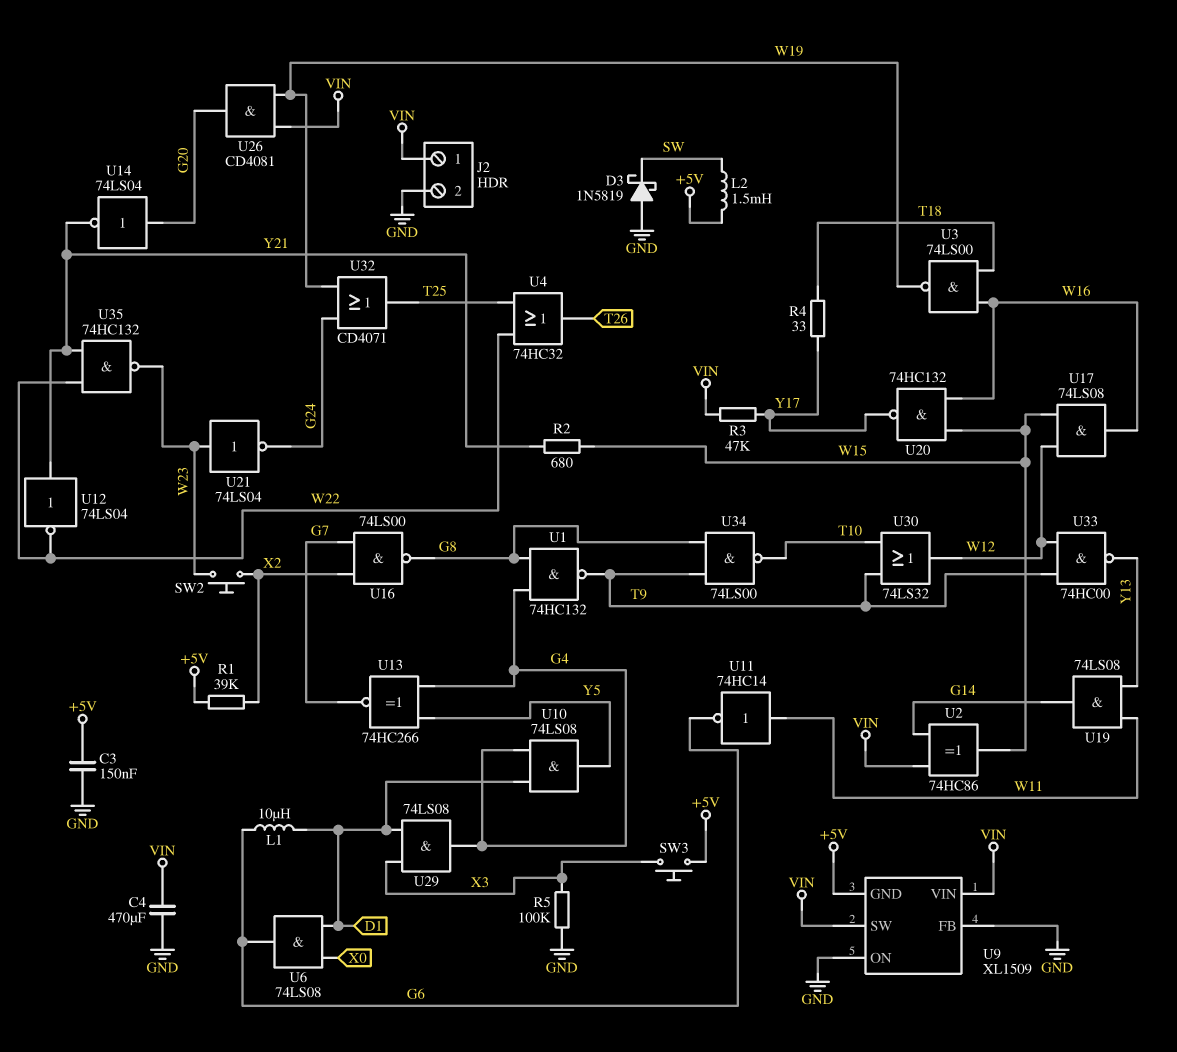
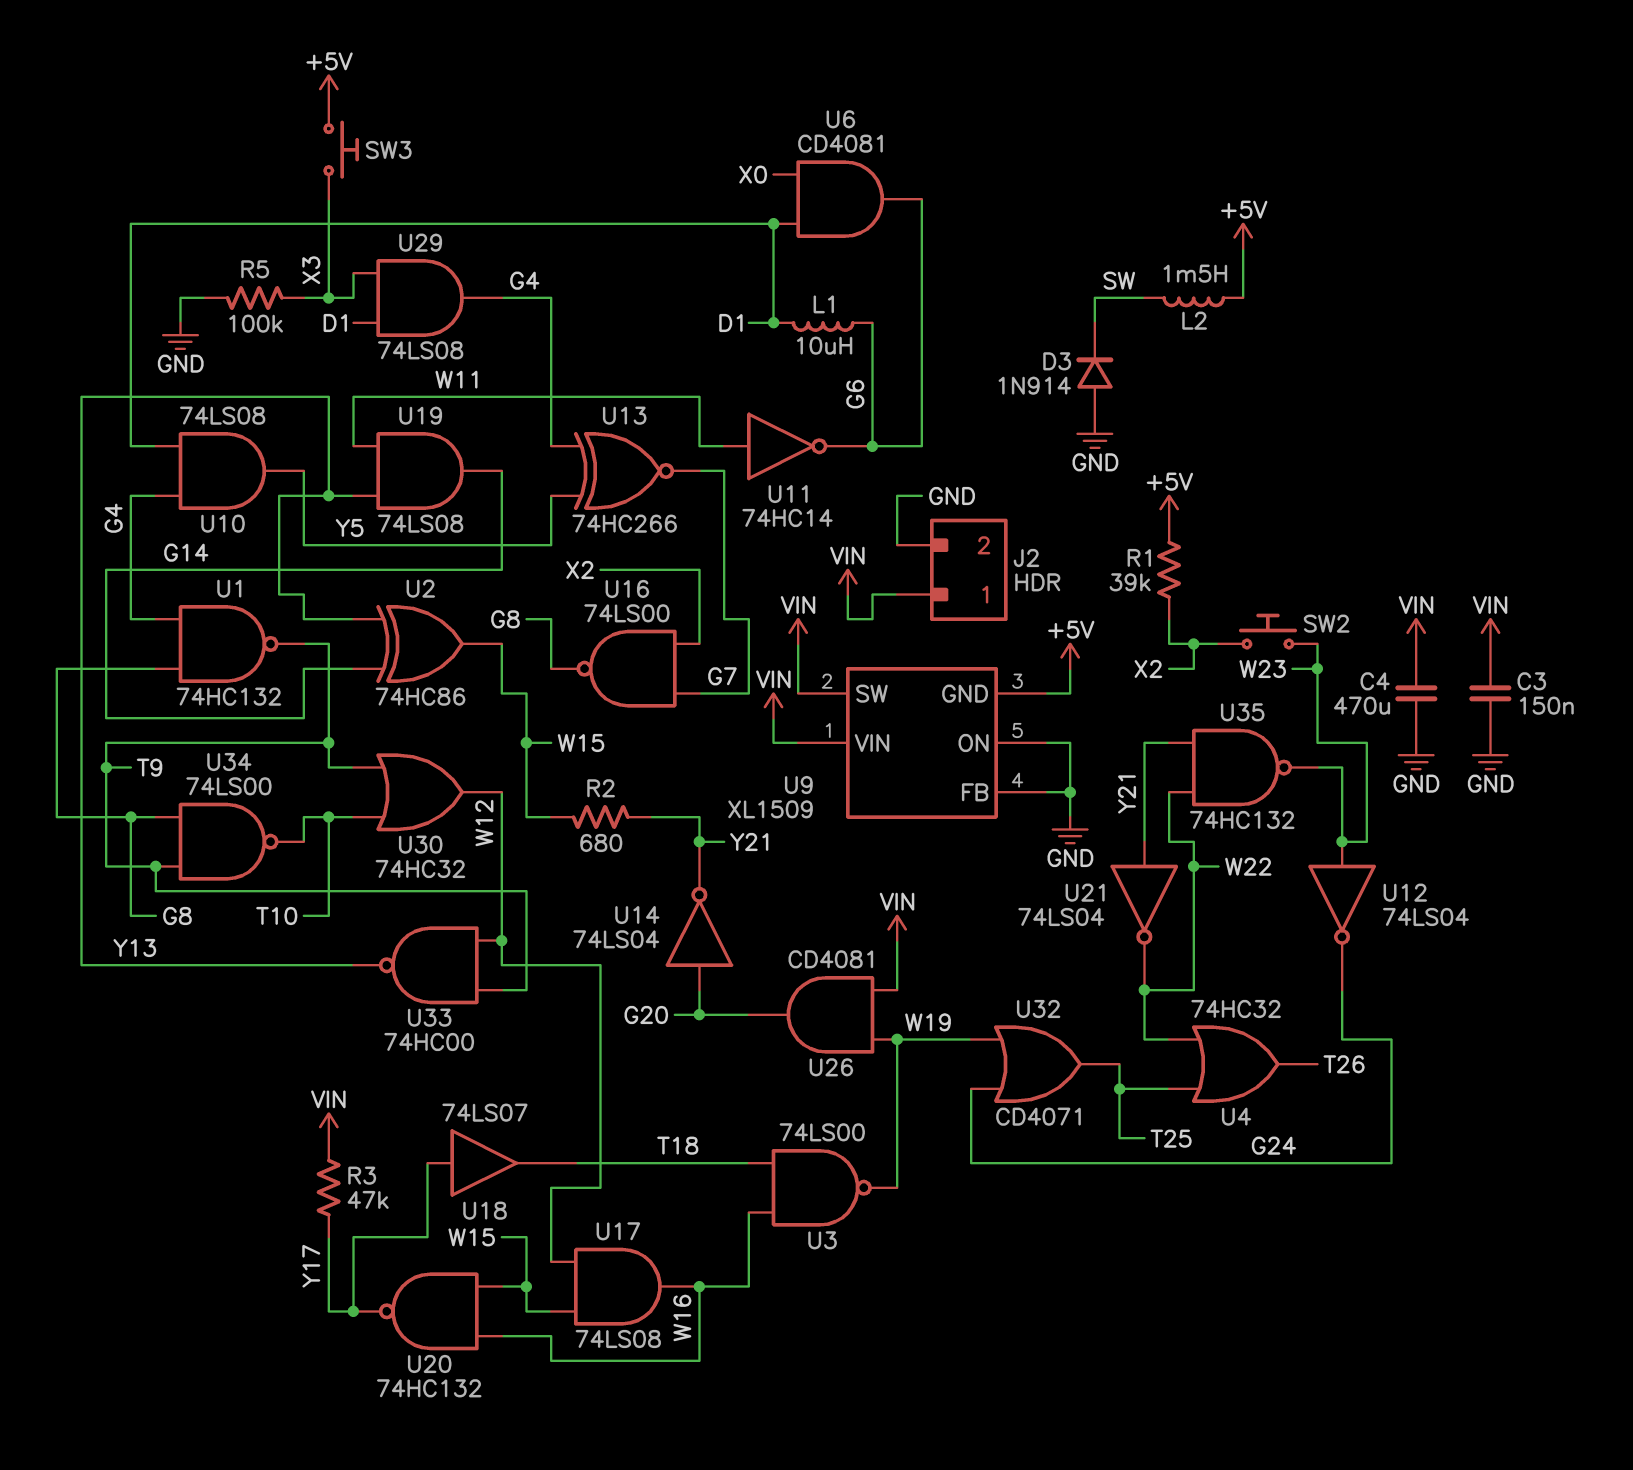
C3: 150nF (+5V, GND) -> 150nF (GND, VIN)
D3: schottky 1N5819 (A GND, K SW) -> diode 1N914 (A GND, K SW)
R4: 33 (T18, Y17) -> none
U2: XOR 74HC86 (in G14, in VIN, out W15) -> XOR 74HC86 (in G14, in Y13, out W15)
U6: AND 74LS08 (in D1, in X0, out G6) -> AND CD4081 (in D1, in X0, out G6)
U12: NOT 74LS04 (in Y21, out W22) -> NOT 74LS04 (in W23, out G24)
U18: none -> buffer 74LS07 (in Y17, out T18)
U21: NOT 74LS04 (in W23, out G24) -> NOT 74LS04 (in Y21, out W22)
U30: OR 74LS32 (in T9, in T10, out W12) -> OR 74HC32 (in T9, in T10, out W12)

